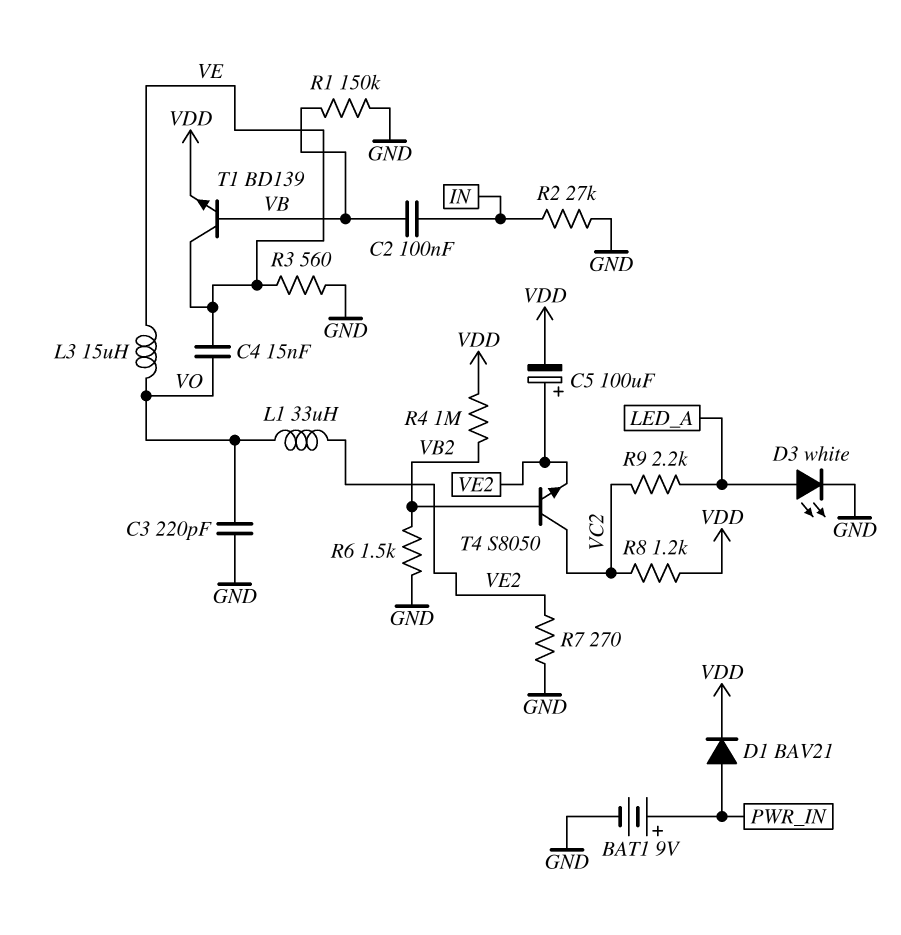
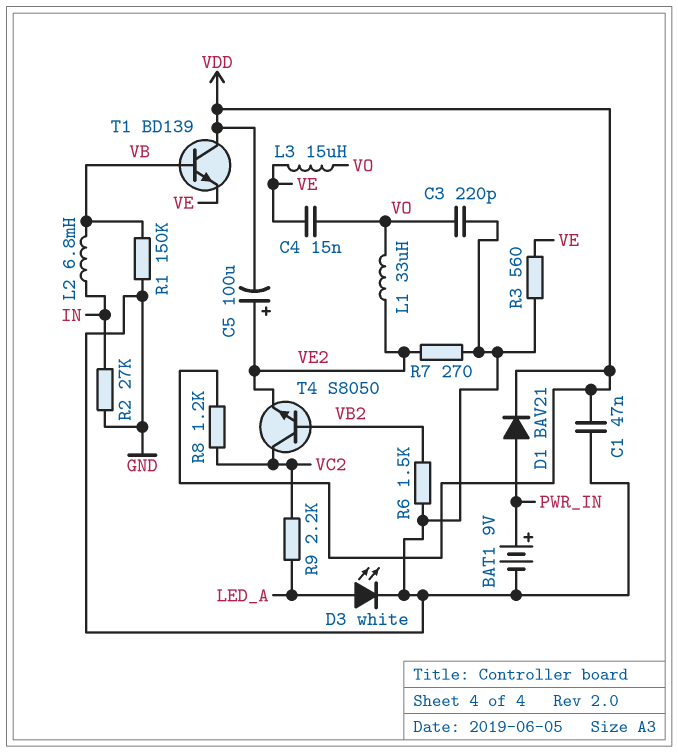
C1: none -> 47nF (GND, VDD)
C2: 100nF (IN, VB) -> none
L2: none -> 6.8mH (IN, VB)
R4: 1M (VB2, VDD) -> none
T1: NPN BD139 (B VB, C VE, E VDD) -> NPN BD139 (B VB, C VDD, E VE)

